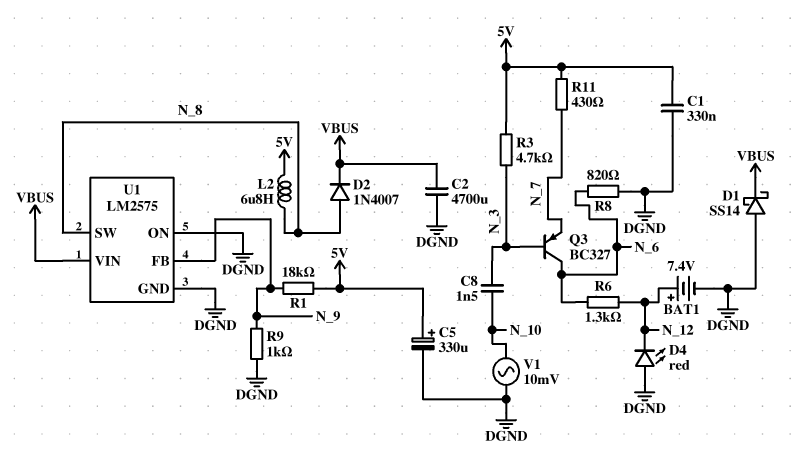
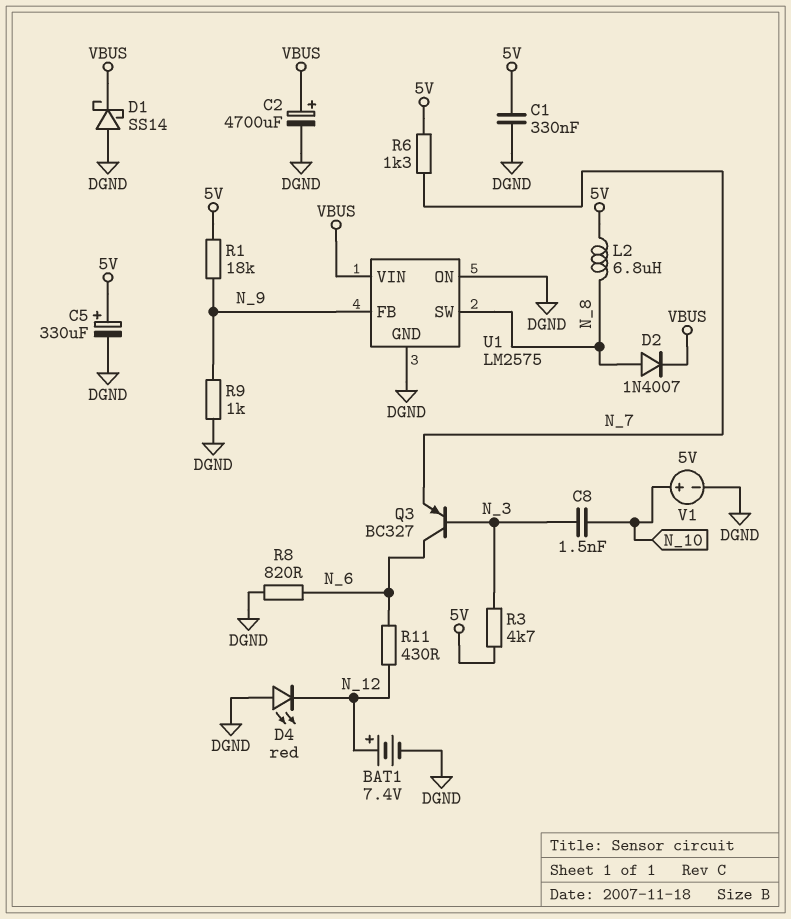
C2: 4700uF (DGND, VBUS) -> 4700uF (plus VBUS, minus DGND)
R6: 1.3k (N_6, N_12) -> 1.3k (5V, N_7)
R11: 430 (5V, N_7) -> 430 (N_6, N_12)
V1: AC 10mV (DGND, N_10) -> 5V (plus N_10, minus DGND)

